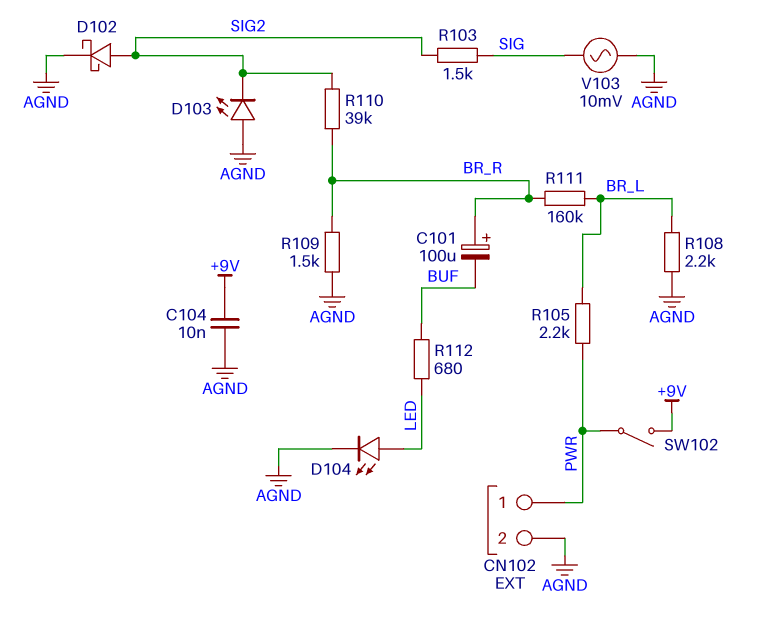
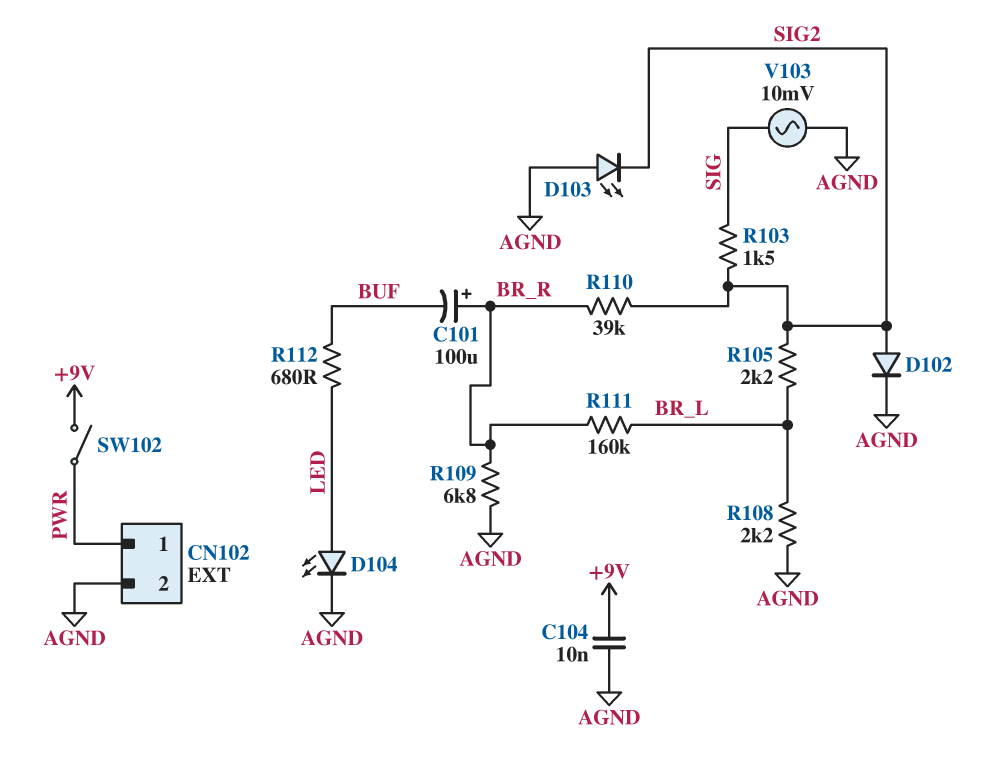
D102: schottky (A SIG2, K AGND) -> diode (A SIG2, K AGND)
R105: 2.2k (BR_L, PWR) -> 2.2k (BR_L, SIG2)
R109: 1.5k (AGND, BR_R) -> 6.8k (AGND, BR_R)

